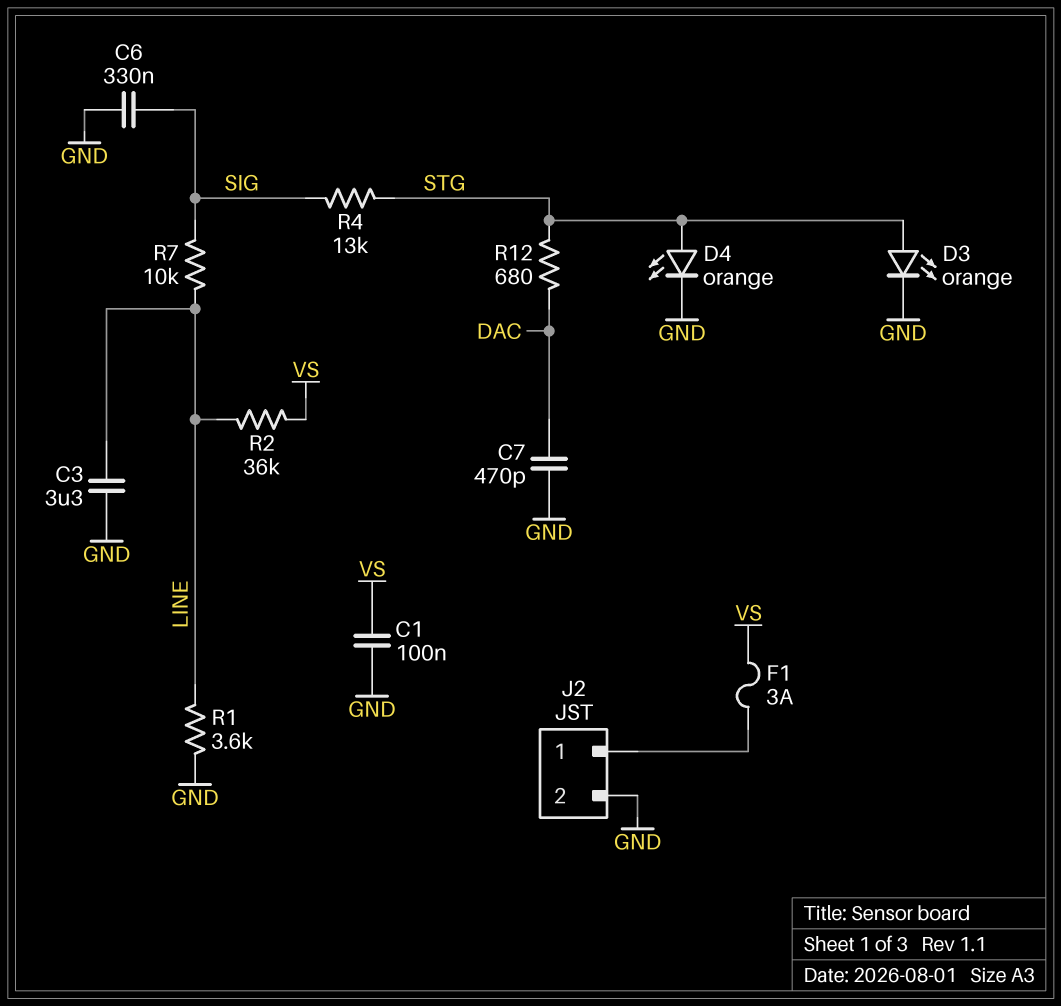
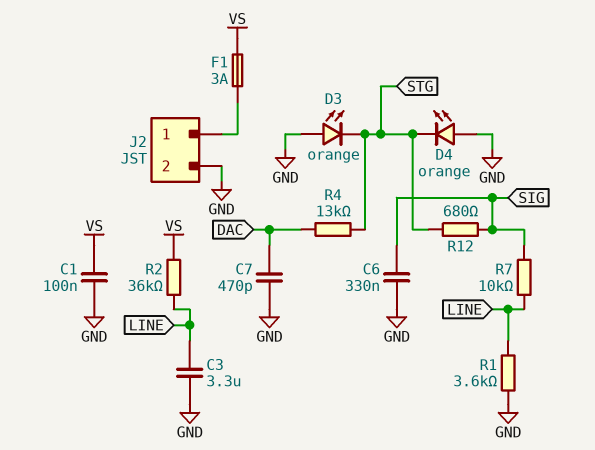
D3: LED orange (A STG, K GND) -> LED orange (A GND, K STG)
D4: LED orange (A STG, K GND) -> LED orange (A GND, K STG)
R4: 13k (SIG, STG) -> 13k (DAC, STG)
R12: 680 (DAC, STG) -> 680 (SIG, STG)

